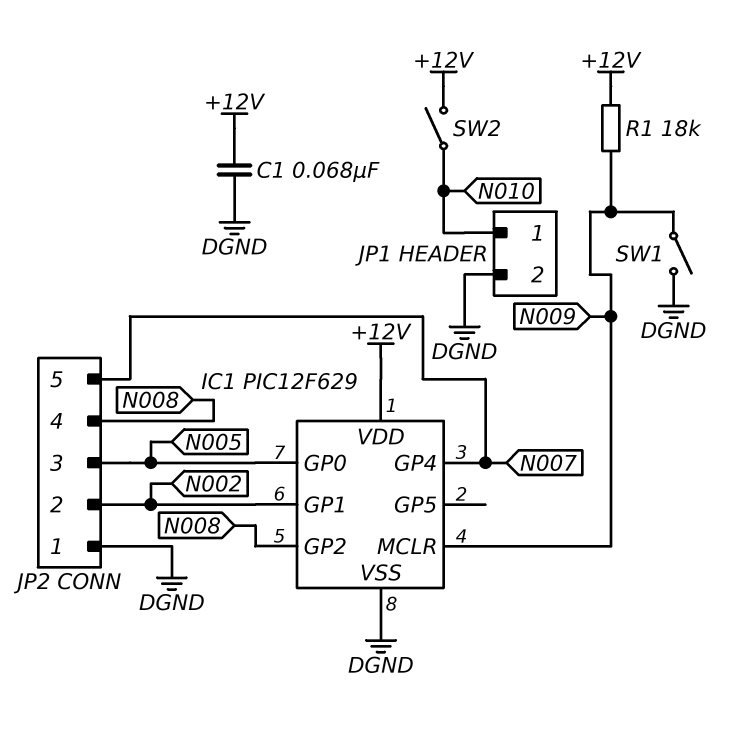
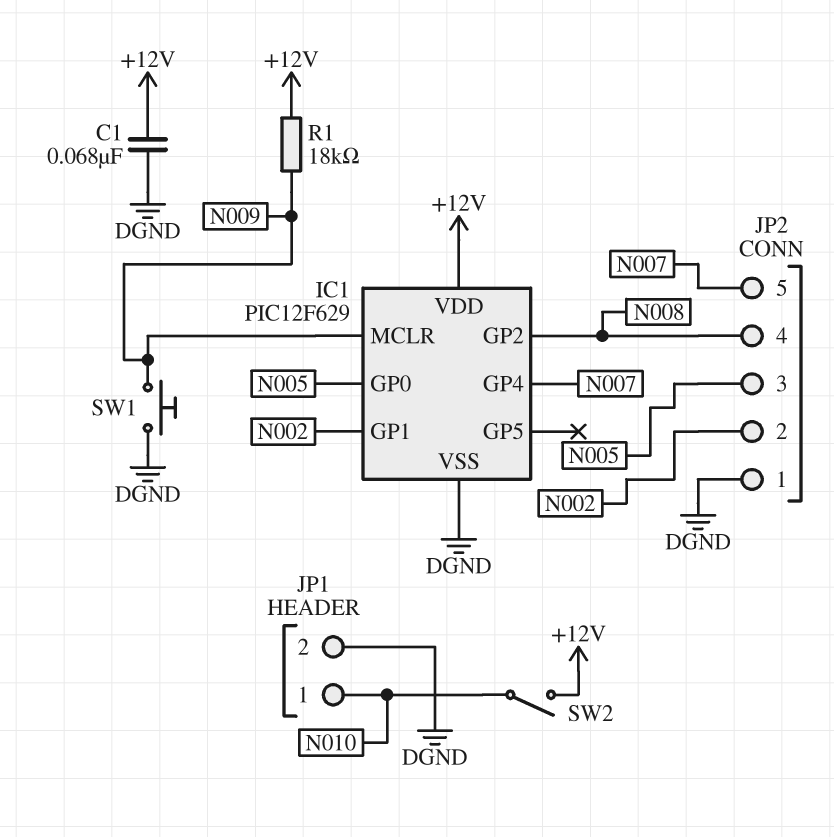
SW1: switch (DGND, N009) -> button (DGND, N009)

